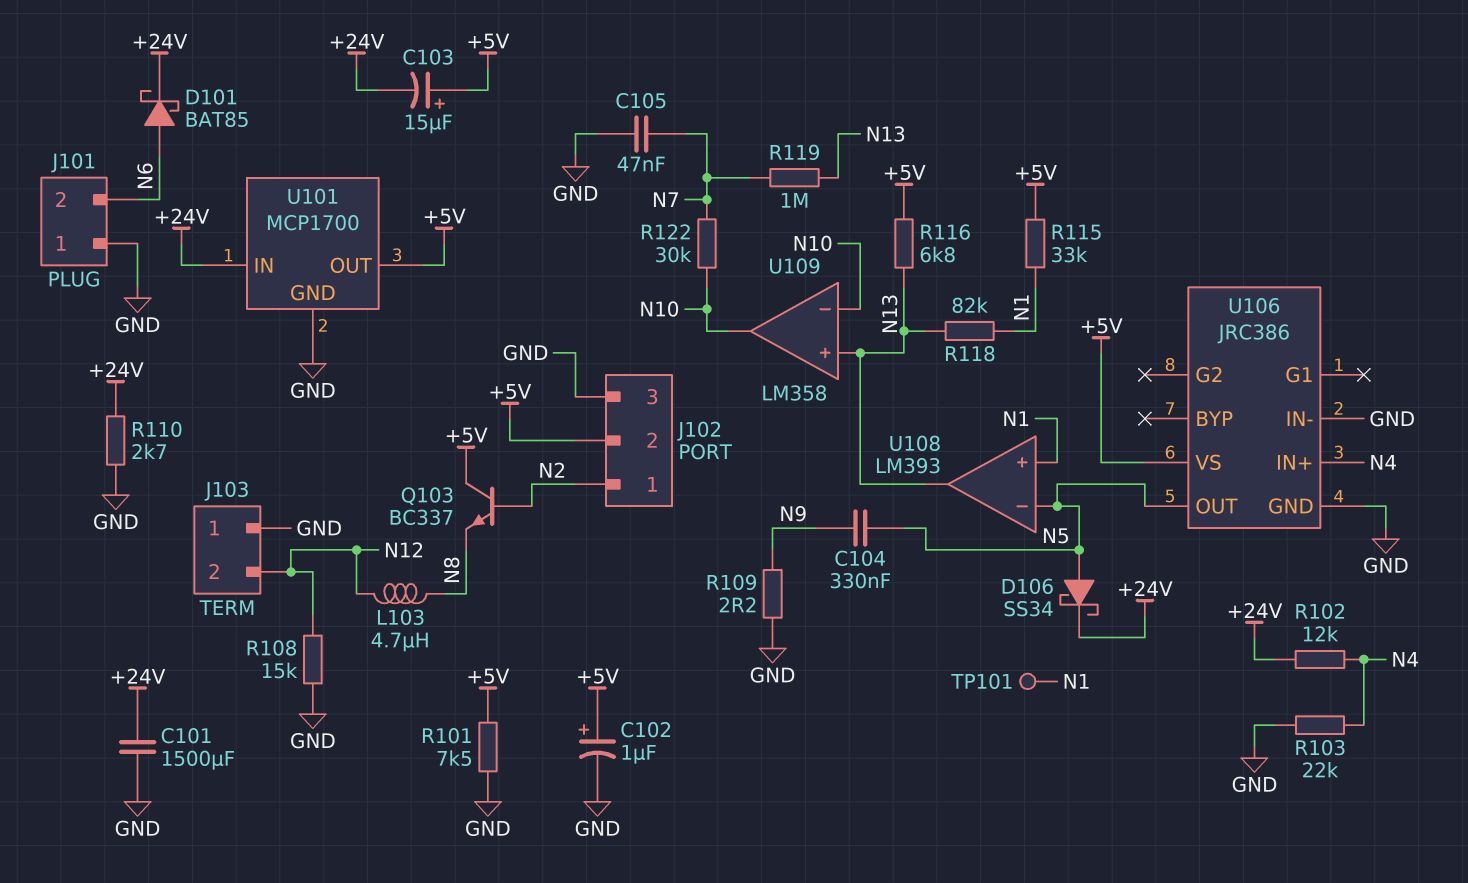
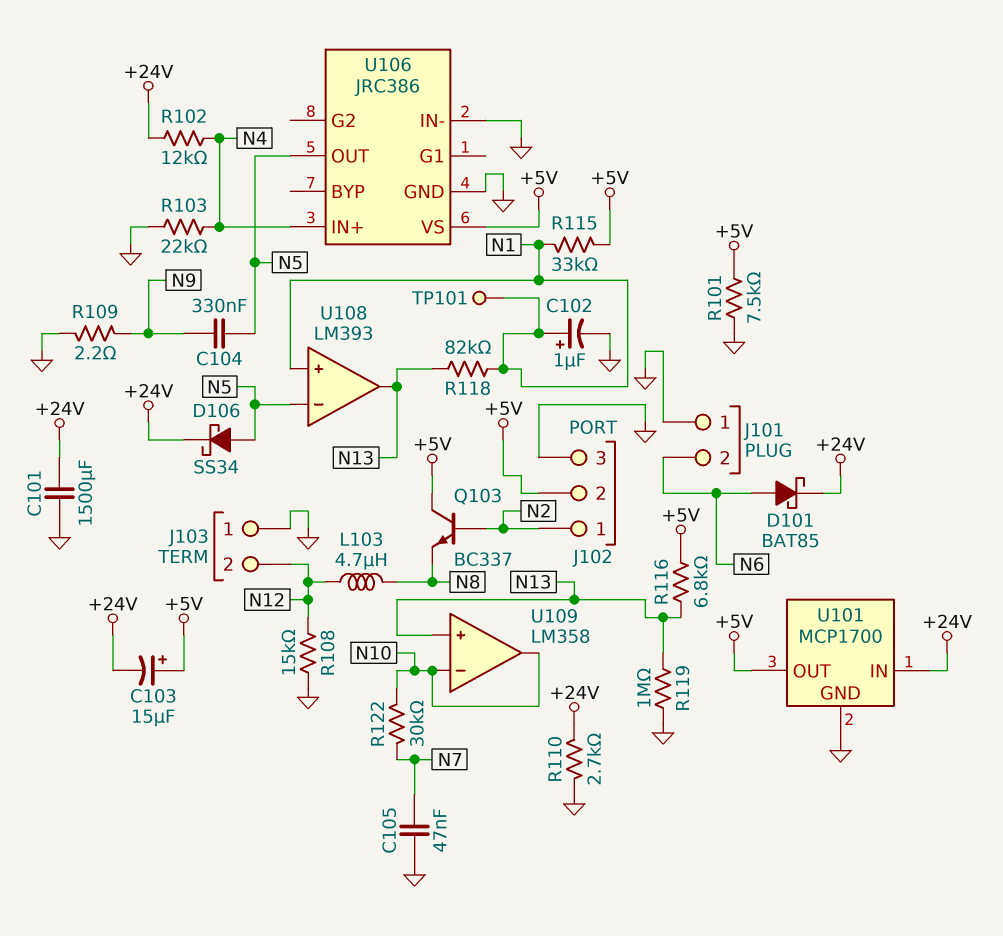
C102: 1uF (plus +5V, minus GND) -> 1uF (plus N1, minus GND)
R119: 1M (N7, N13) -> 1M (GND, N13)

